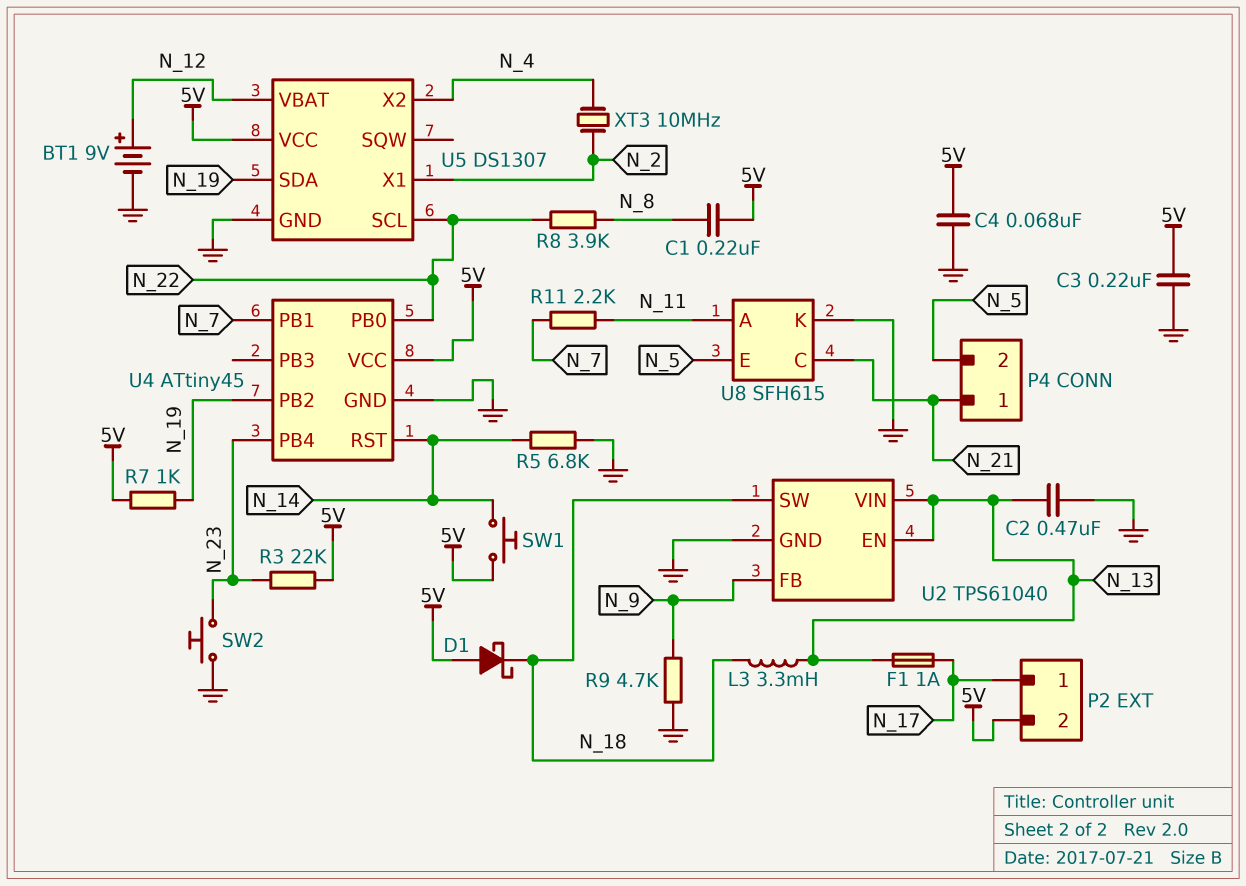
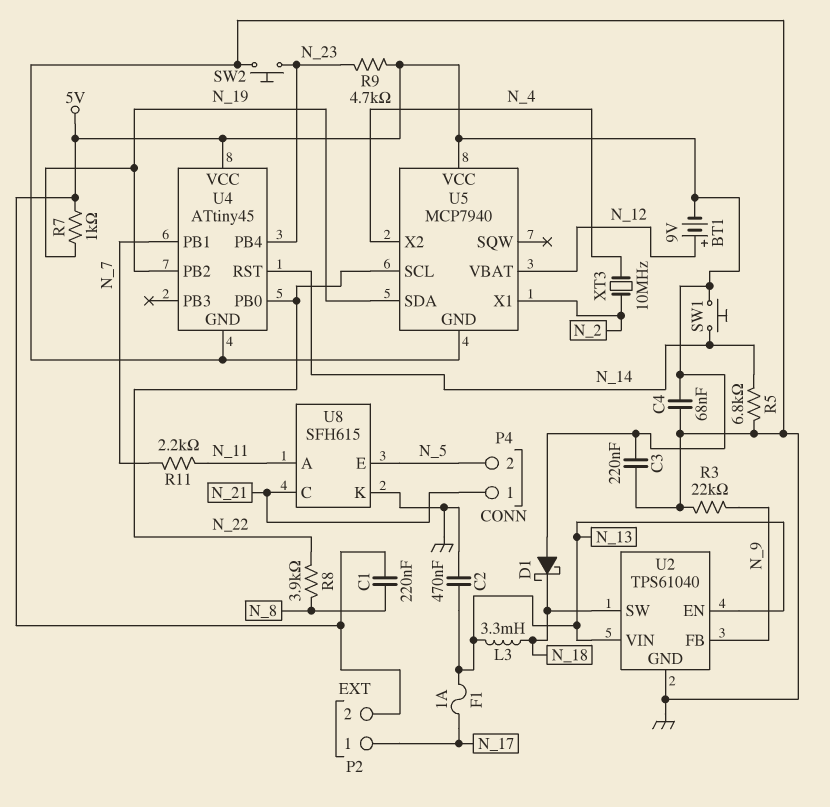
BT1: 9V (plus N_12, minus GND) -> 9V (plus N_12, minus 5V)
R3: 22k (5V, N_23) -> 22k (GND, N_9)
R9: 4.7k (GND, N_9) -> 4.7k (5V, N_23)
U5: DS1307 -> MCP7940

